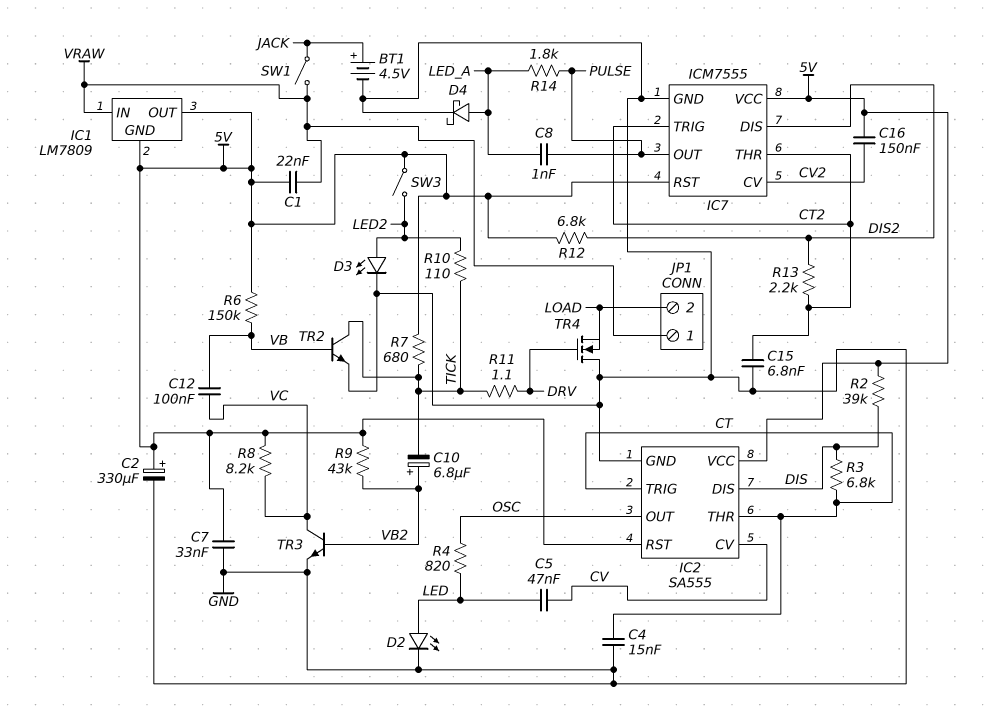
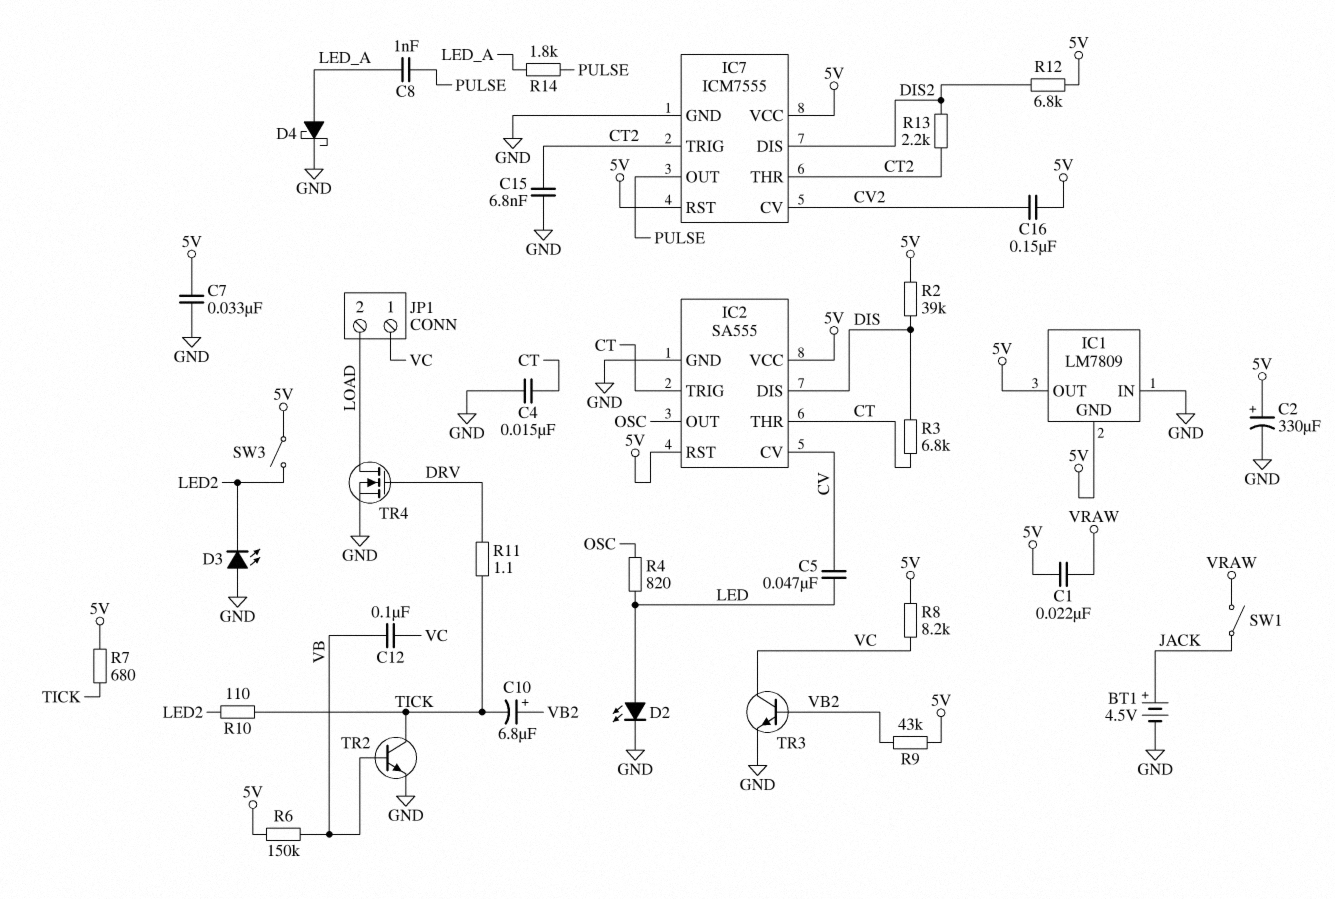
D3: LED (A LED2, K GND) -> LED (A GND, K LED2)
IC1 pin IN: VRAW -> GND
JP1 pin 1: VRAW -> VC
TR4: NMOS (G DRV, D GND, S LOAD) -> NMOS (G DRV, D LOAD, S GND)

